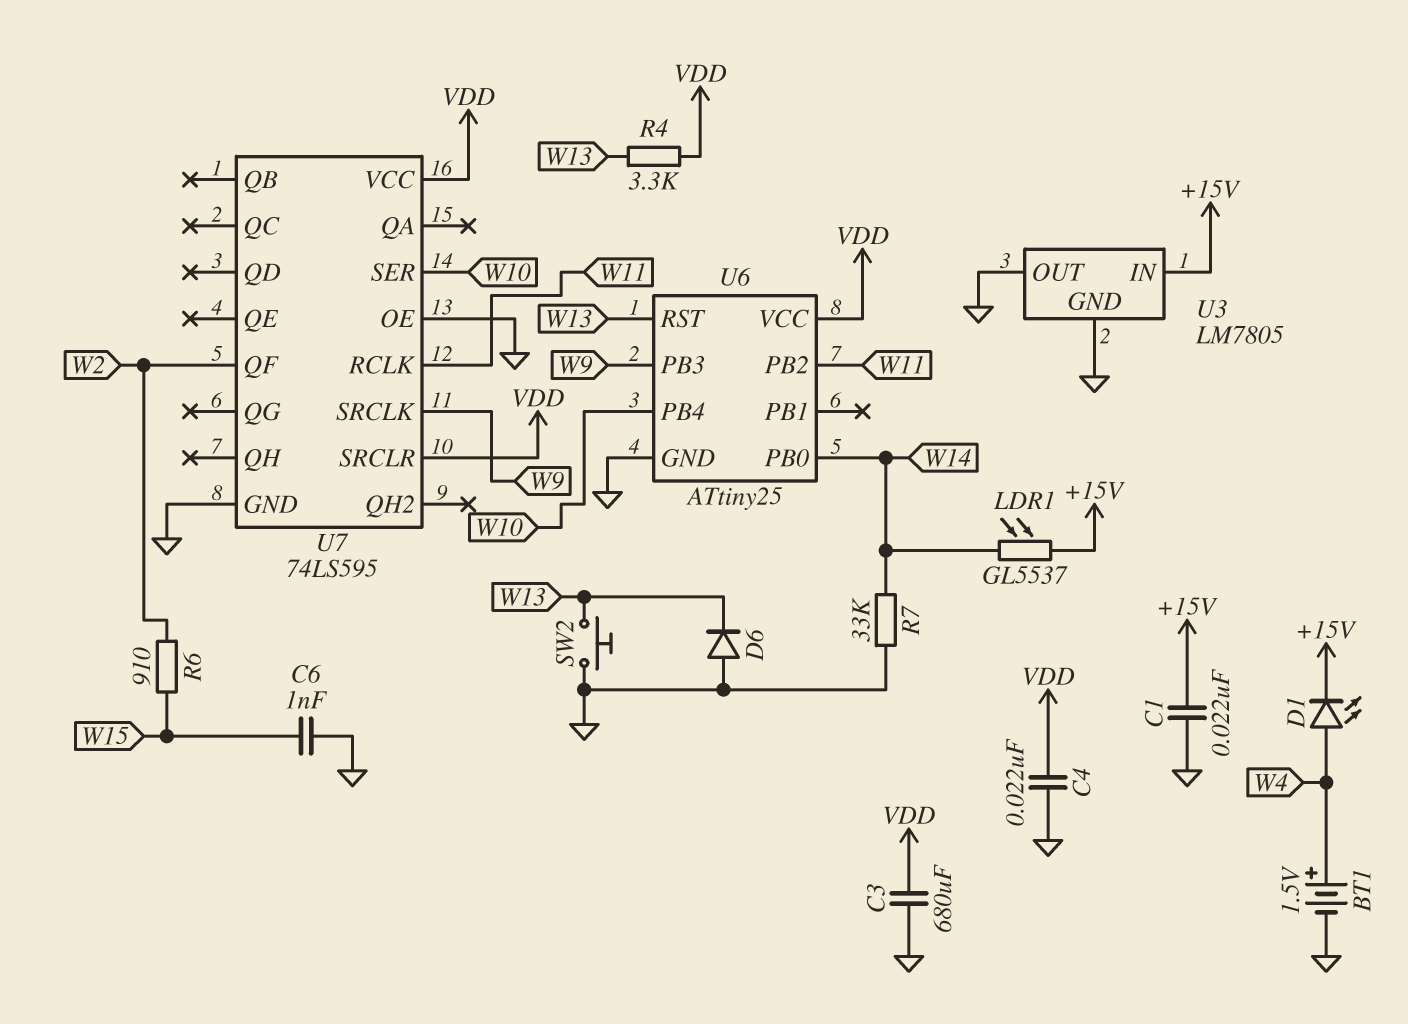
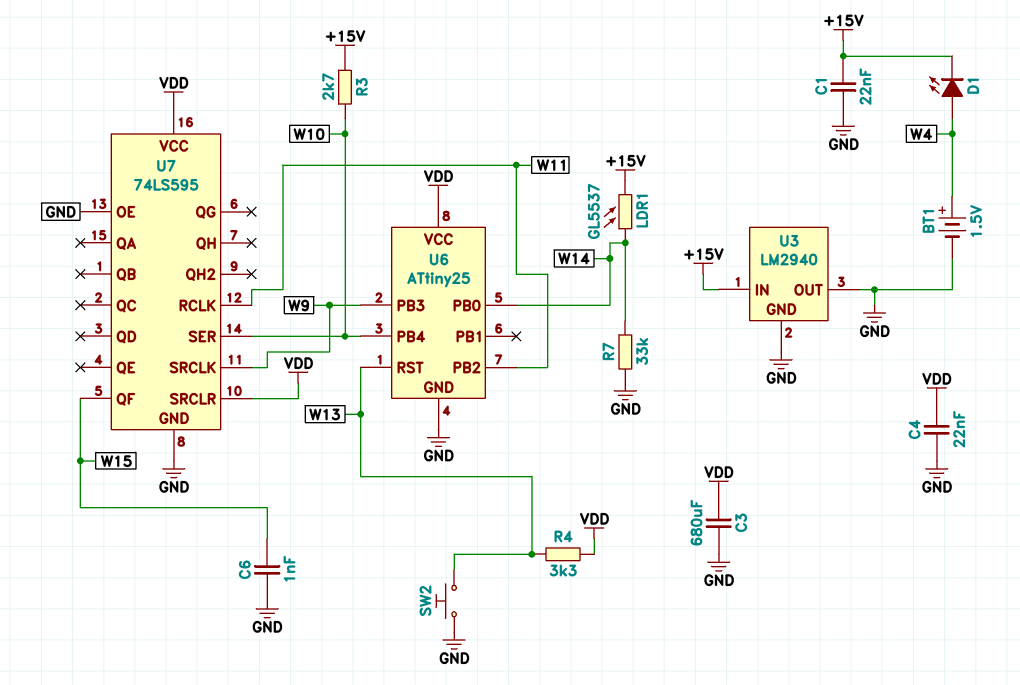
D6: diode (A GND, K W13) -> none
R3: none -> 2.7k (+15V, W10)
R6: 910 (W2, W15) -> none
U3: LM7805 -> LM2940
U7 pin QF: W2 -> W15

